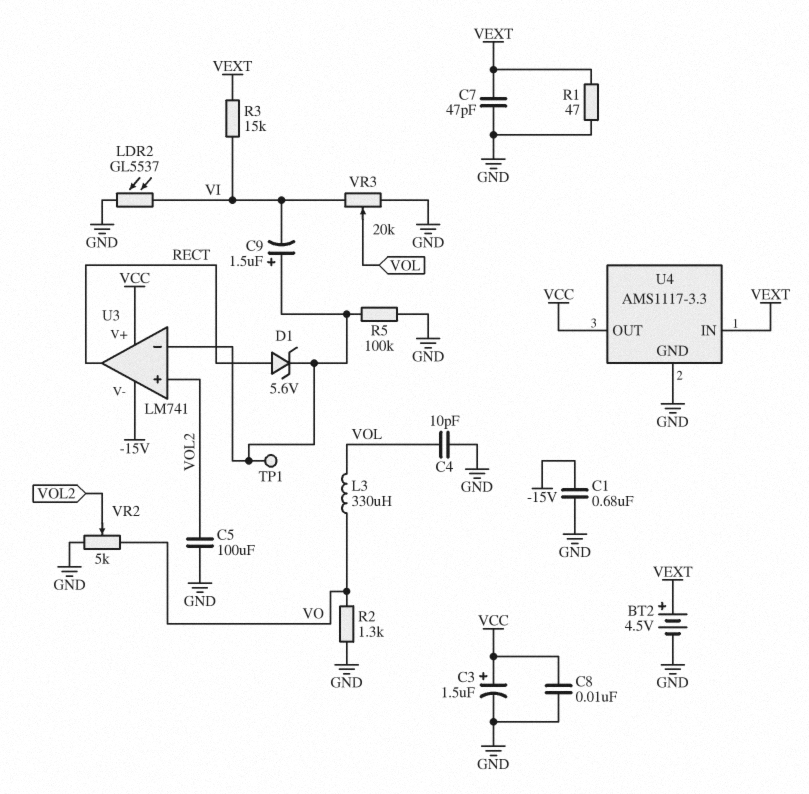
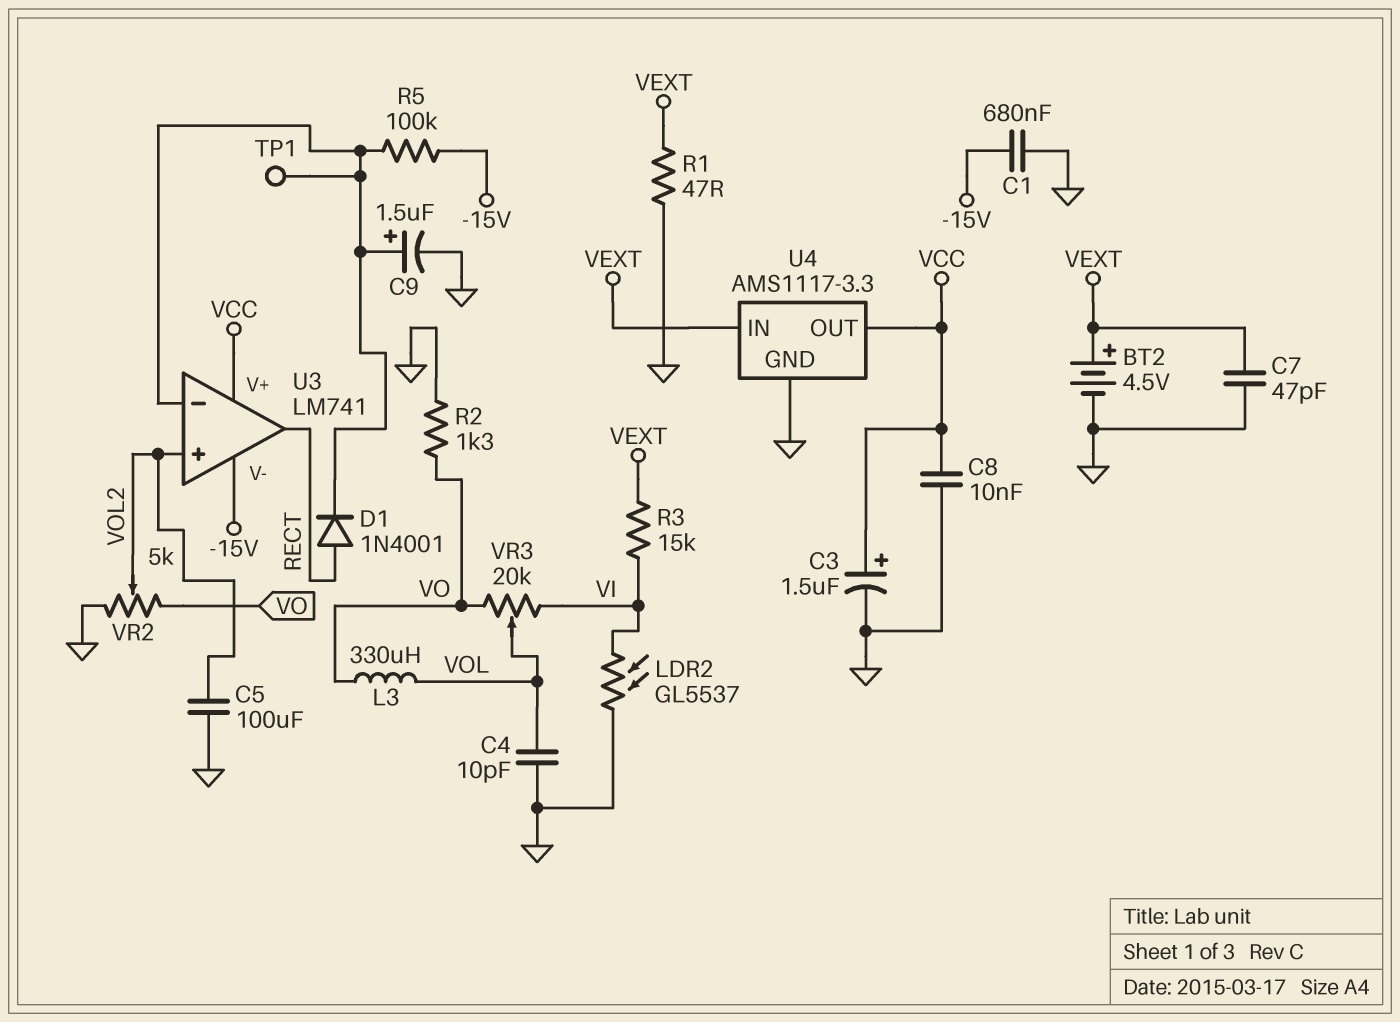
C9: 1.5uF (plus U3/in-, minus VI) -> 1.5uF (plus U3/in-, minus GND)
D1: zener 5.6V (A RECT, K U3/in-) -> diode 1N4001 (A RECT, K U3/in-)
R5: 100k (GND, U3/in-) -> 100k (-15V, U3/in-)
VR3: 20k (GND, VI, wiper VOL) -> 20k (VI, VO, wiper VOL)

